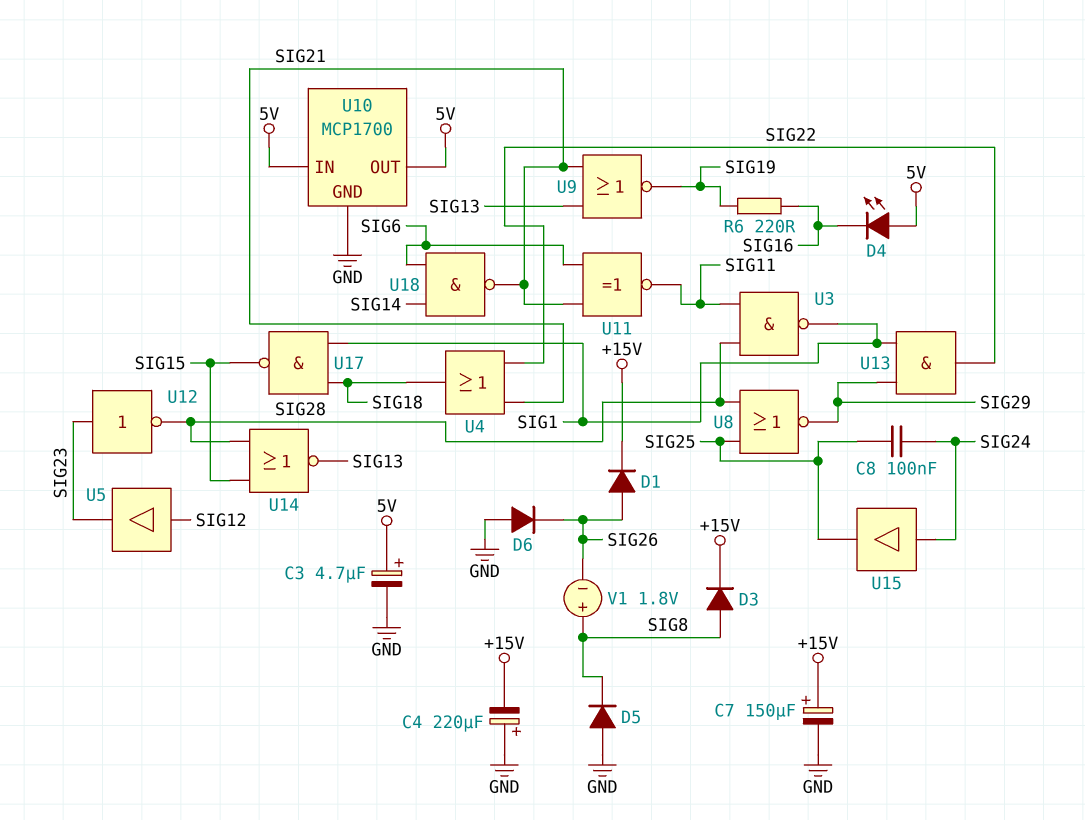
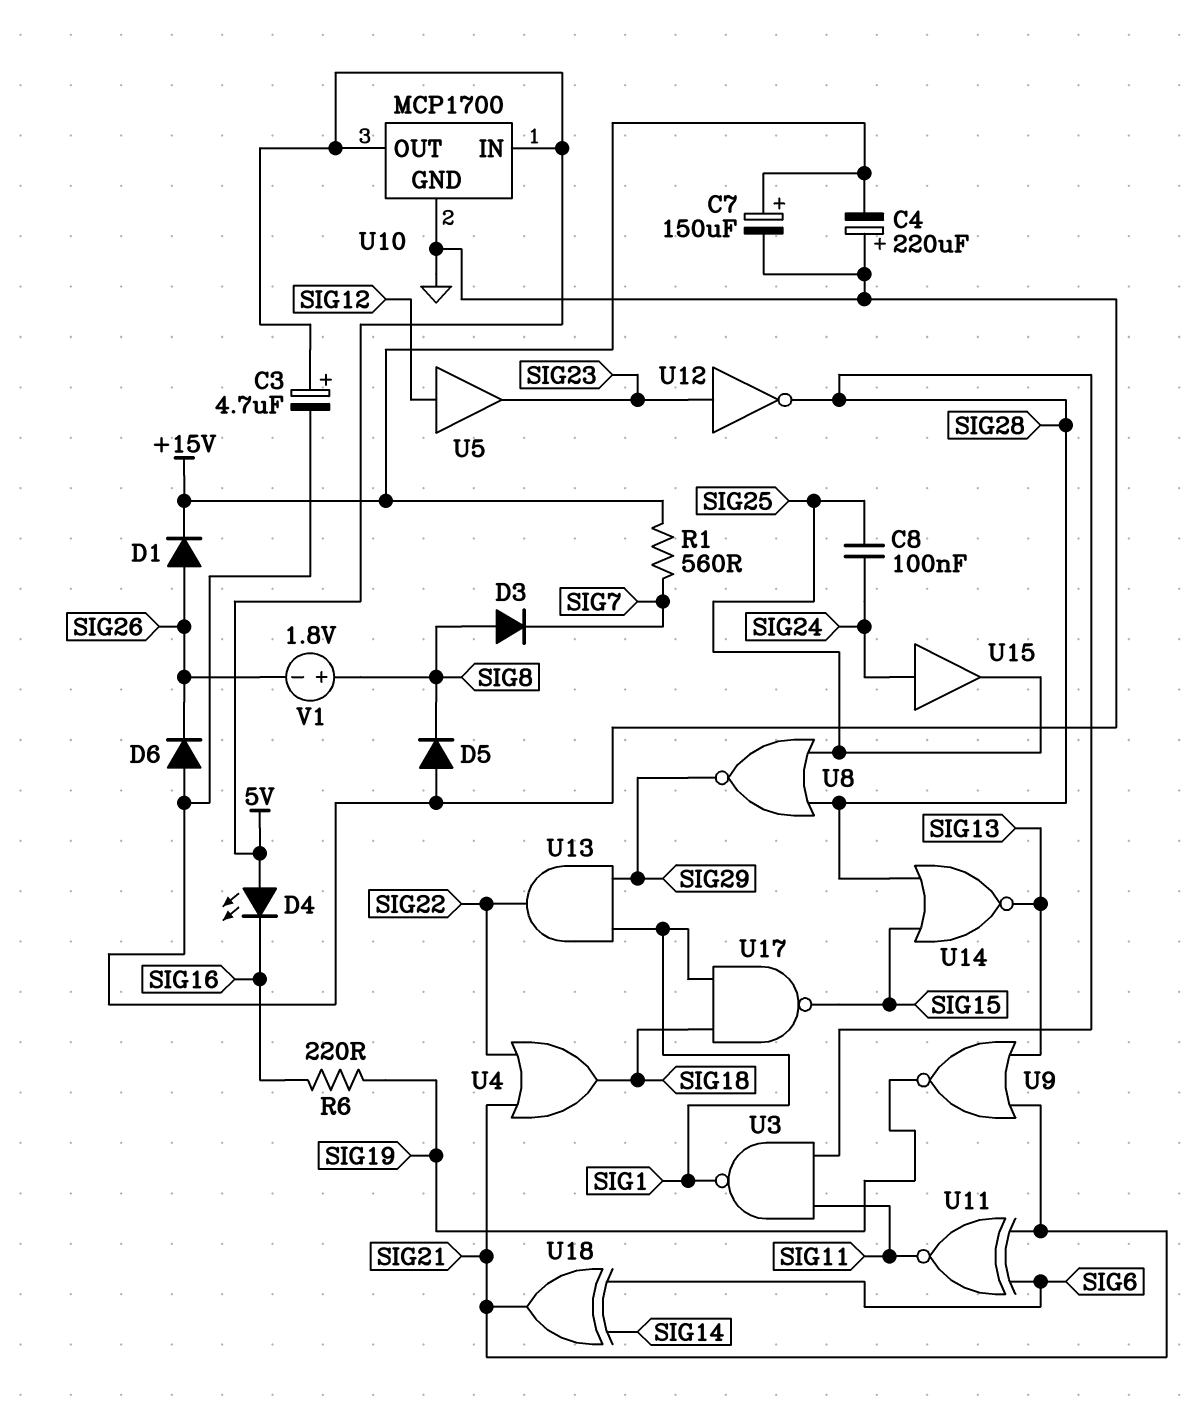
D3: diode (A SIG8, K +15V) -> diode (A SIG8, K SIG7)
R1: none -> 560 (+15V, SIG7)
U18: NAND (in SIG6, in SIG14, out SIG21) -> XOR (in SIG6, in SIG14, out SIG21)

